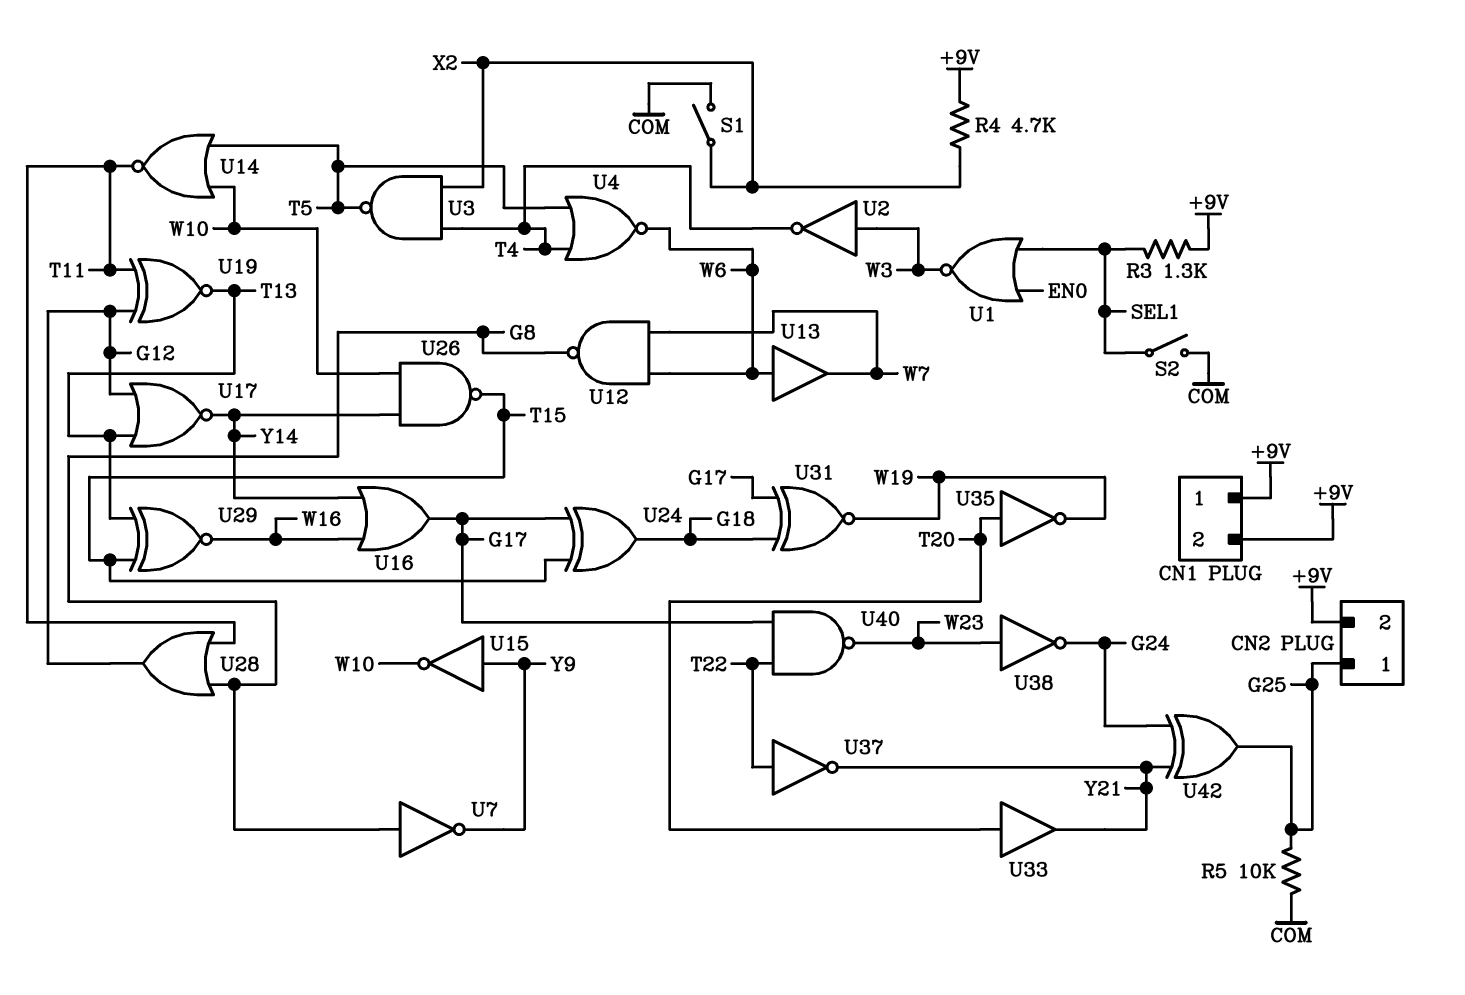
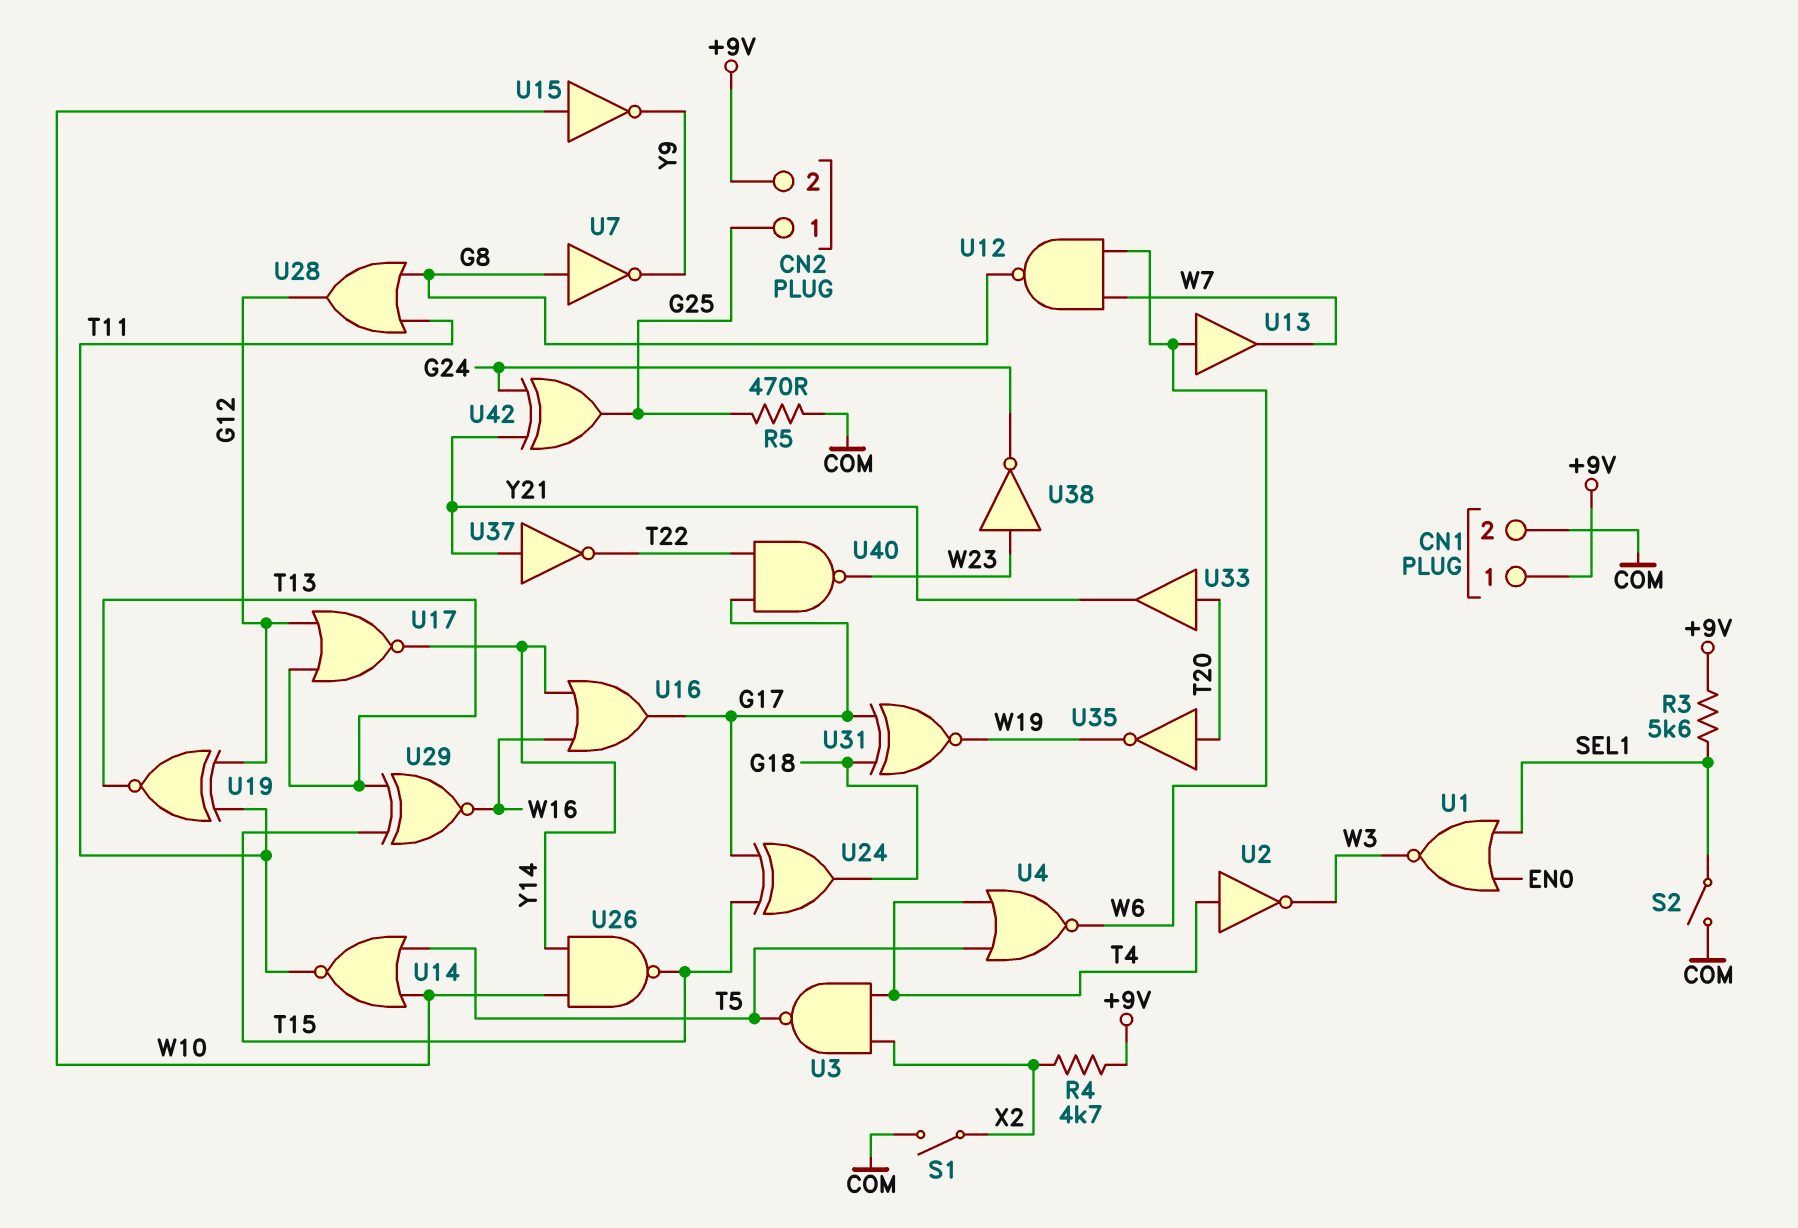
CN1 pin 2: +9V -> COM
R3: 1.3k (+9V, SEL1) -> 5.6k (+9V, SEL1)
R5: 10k (COM, G25) -> 470 (COM, G25)
U2: NOT (in W3, out T4) -> NOT (in T4, out W3)
U15: NOT (in Y9, out W10) -> NOT (in W10, out Y9)
U37: NOT (in T22, out Y21) -> NOT (in Y21, out T22)

